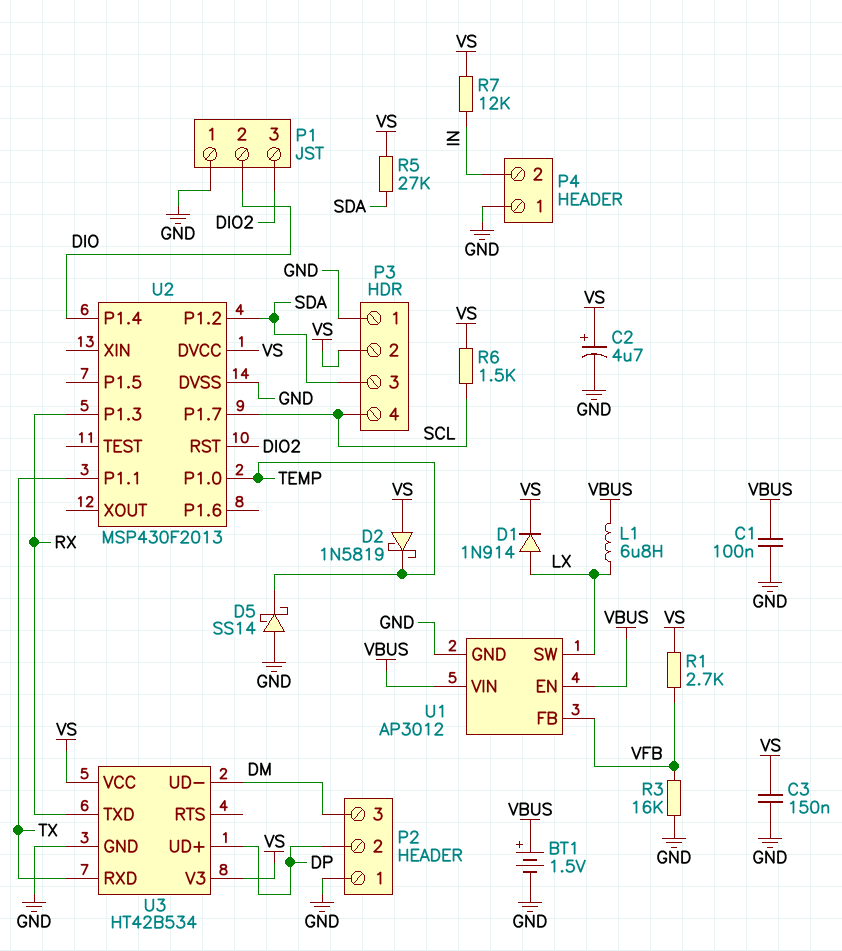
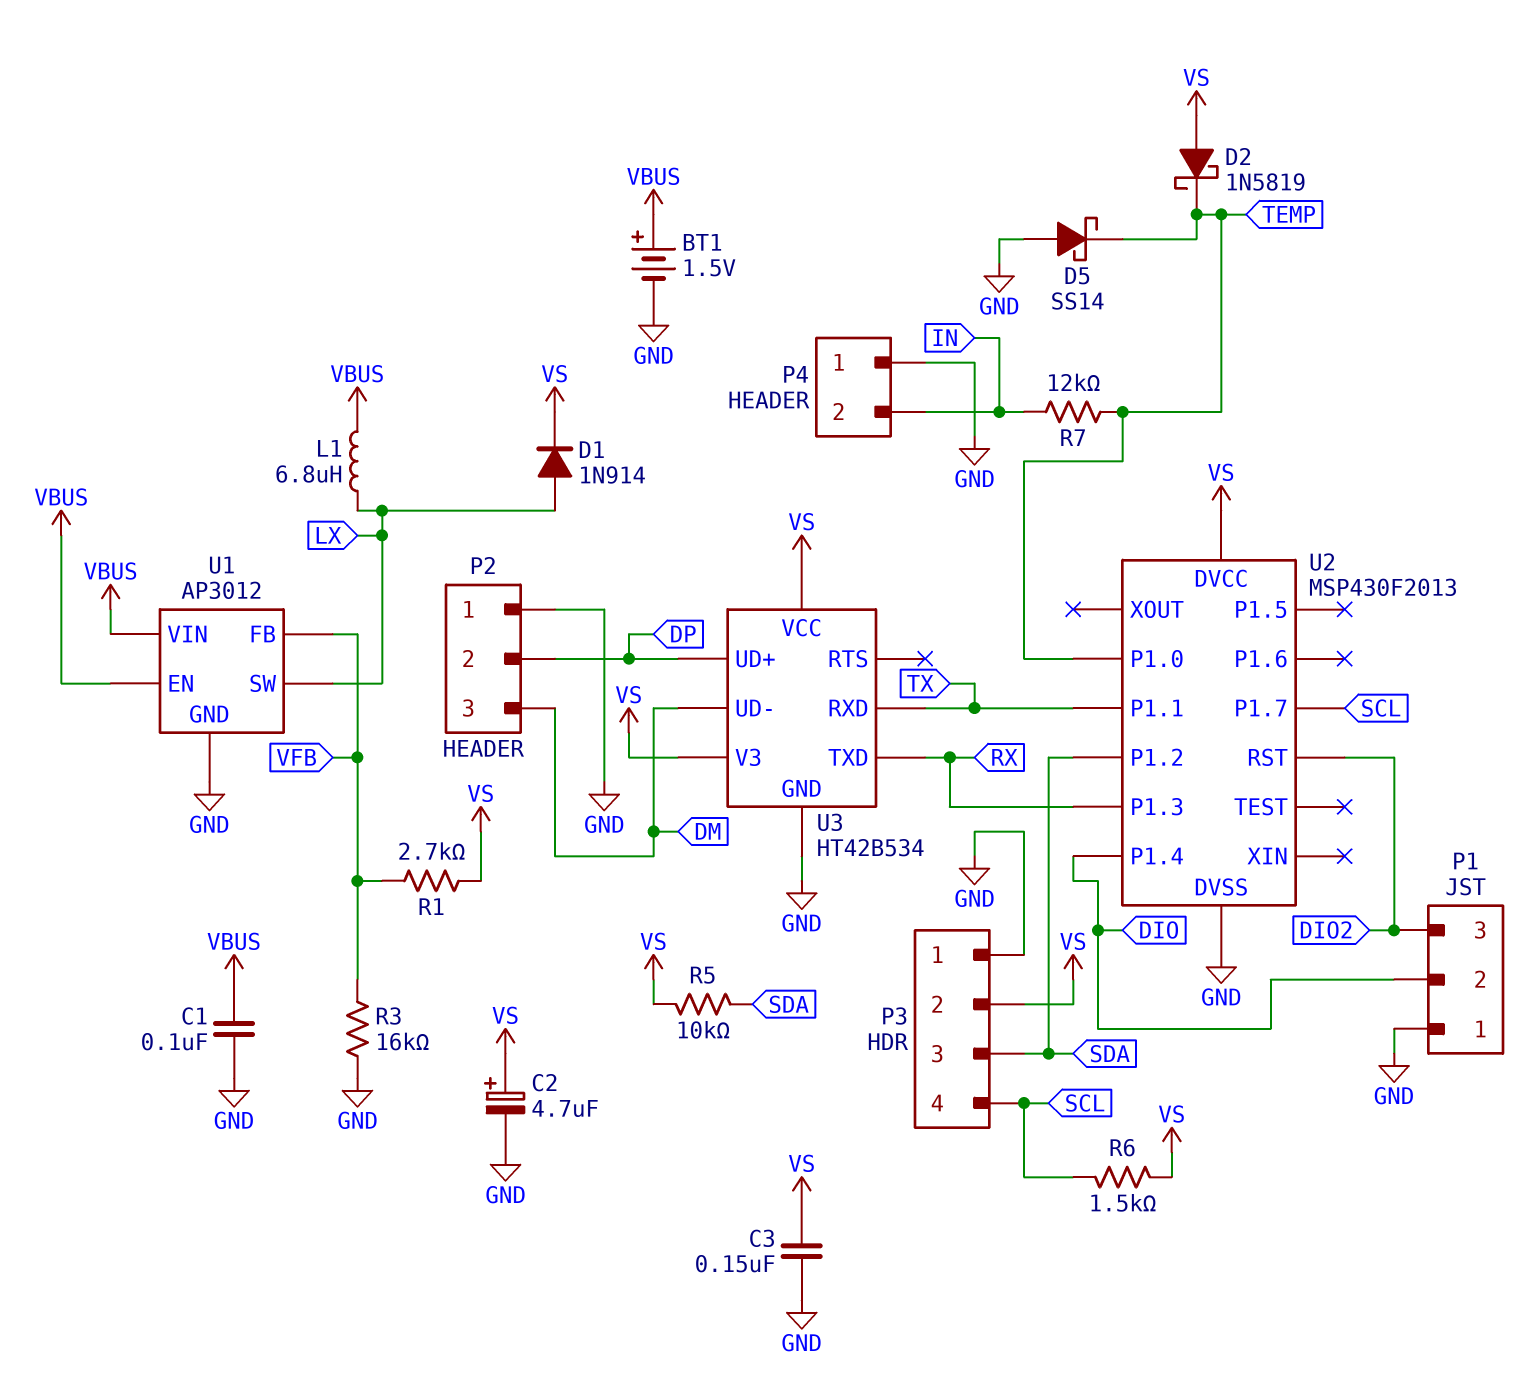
R5: 27k (SDA, VS) -> 10k (SDA, VS)
R7: 12k (IN, VS) -> 12k (IN, TEMP)

